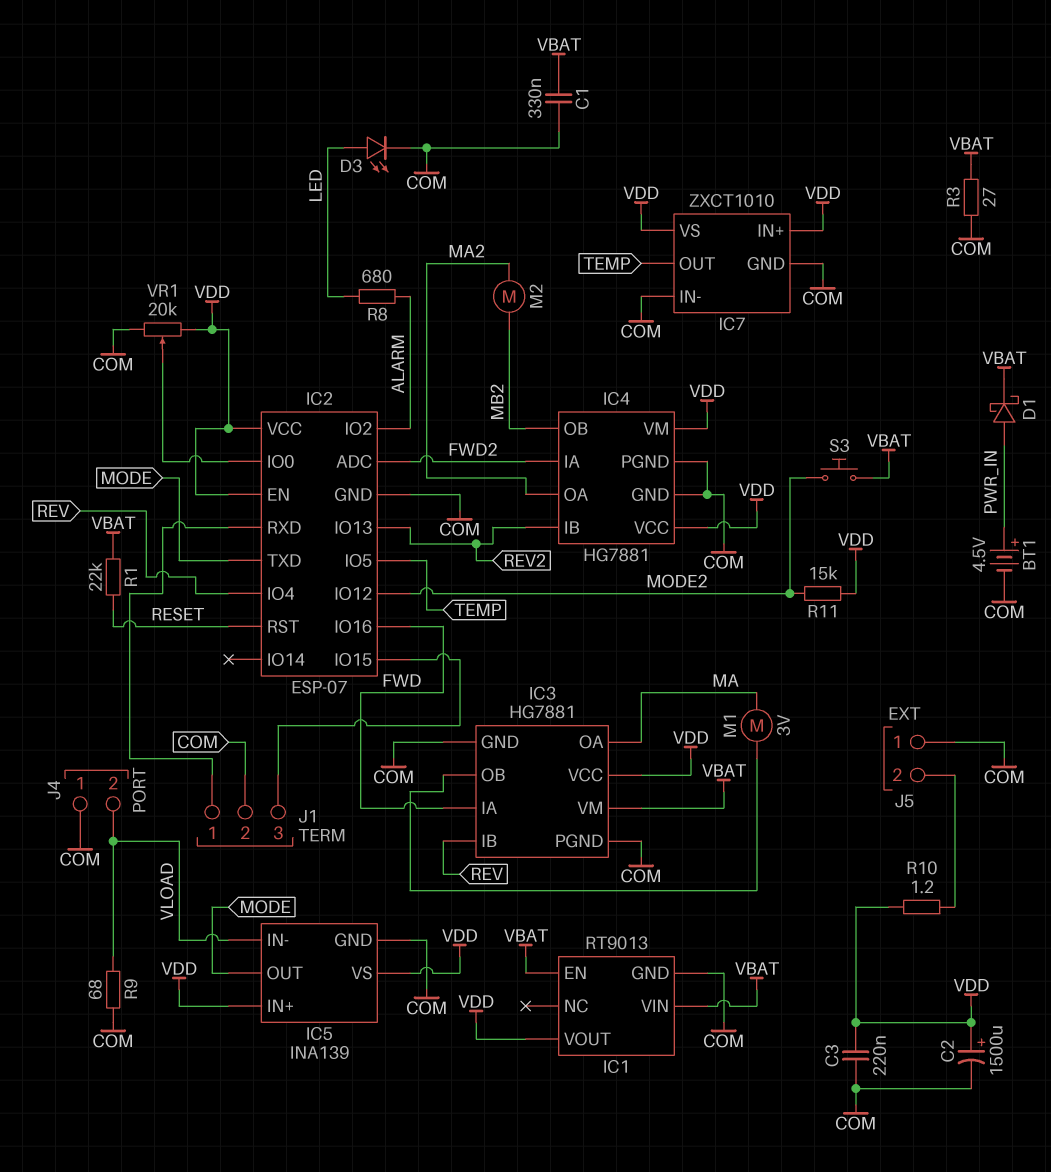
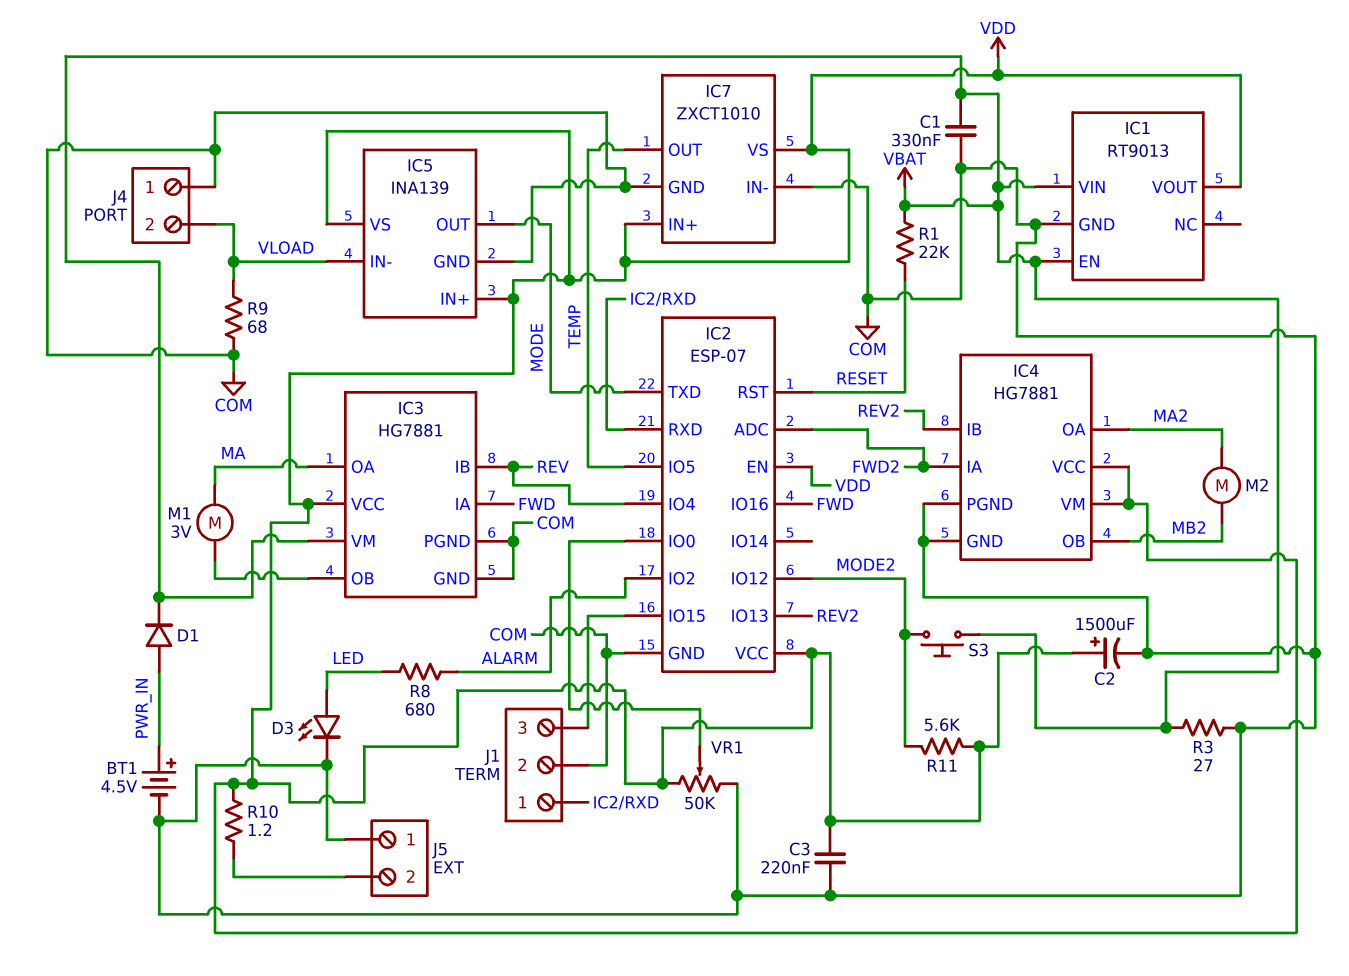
D1: schottky (A PWR_IN, K VBAT) -> diode (A PWR_IN, K VBAT)
R11: 15k (MODE2, VDD) -> 5.6k (MODE2, VDD)
VR1: 20k (COM, VDD, wiper IC2/IO0) -> 50k (COM, VDD, wiper IC2/IO0)

